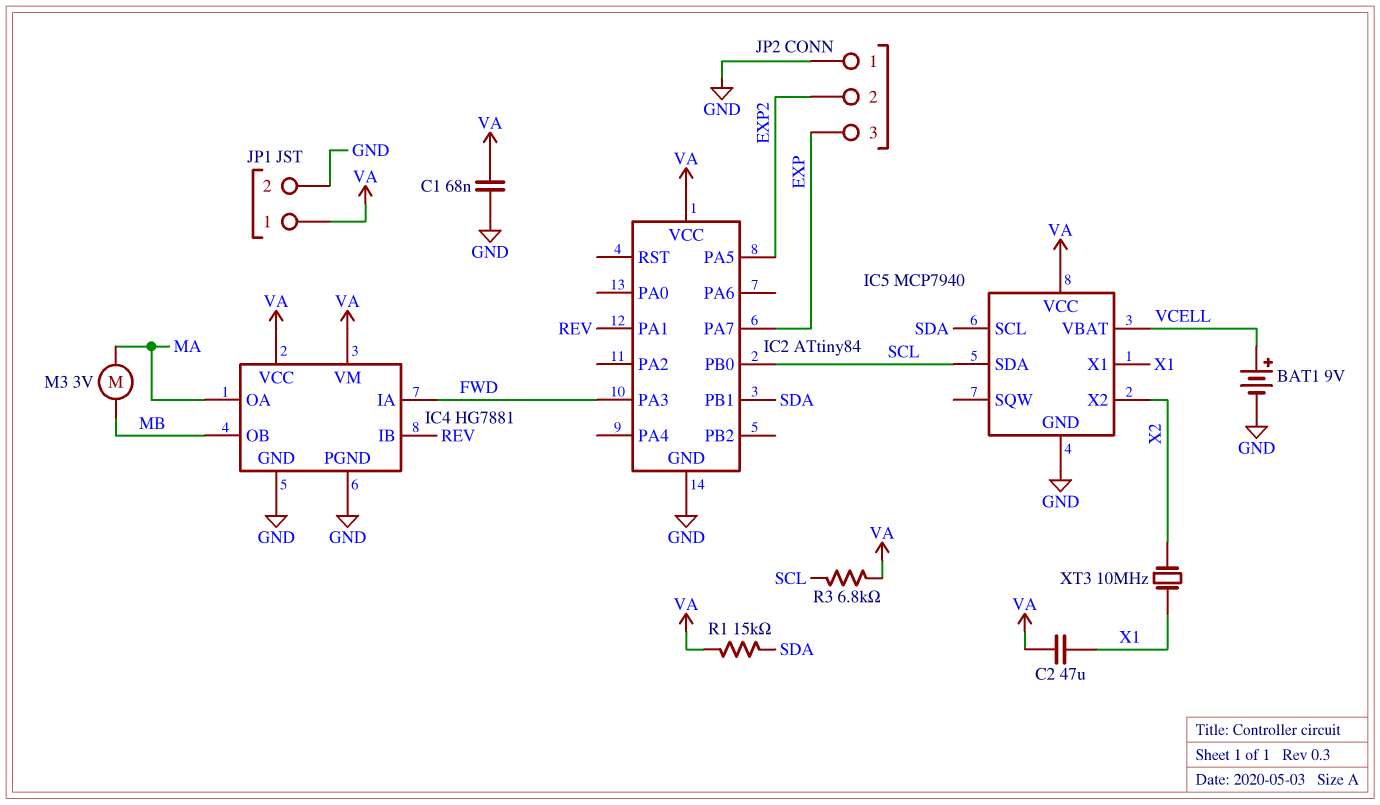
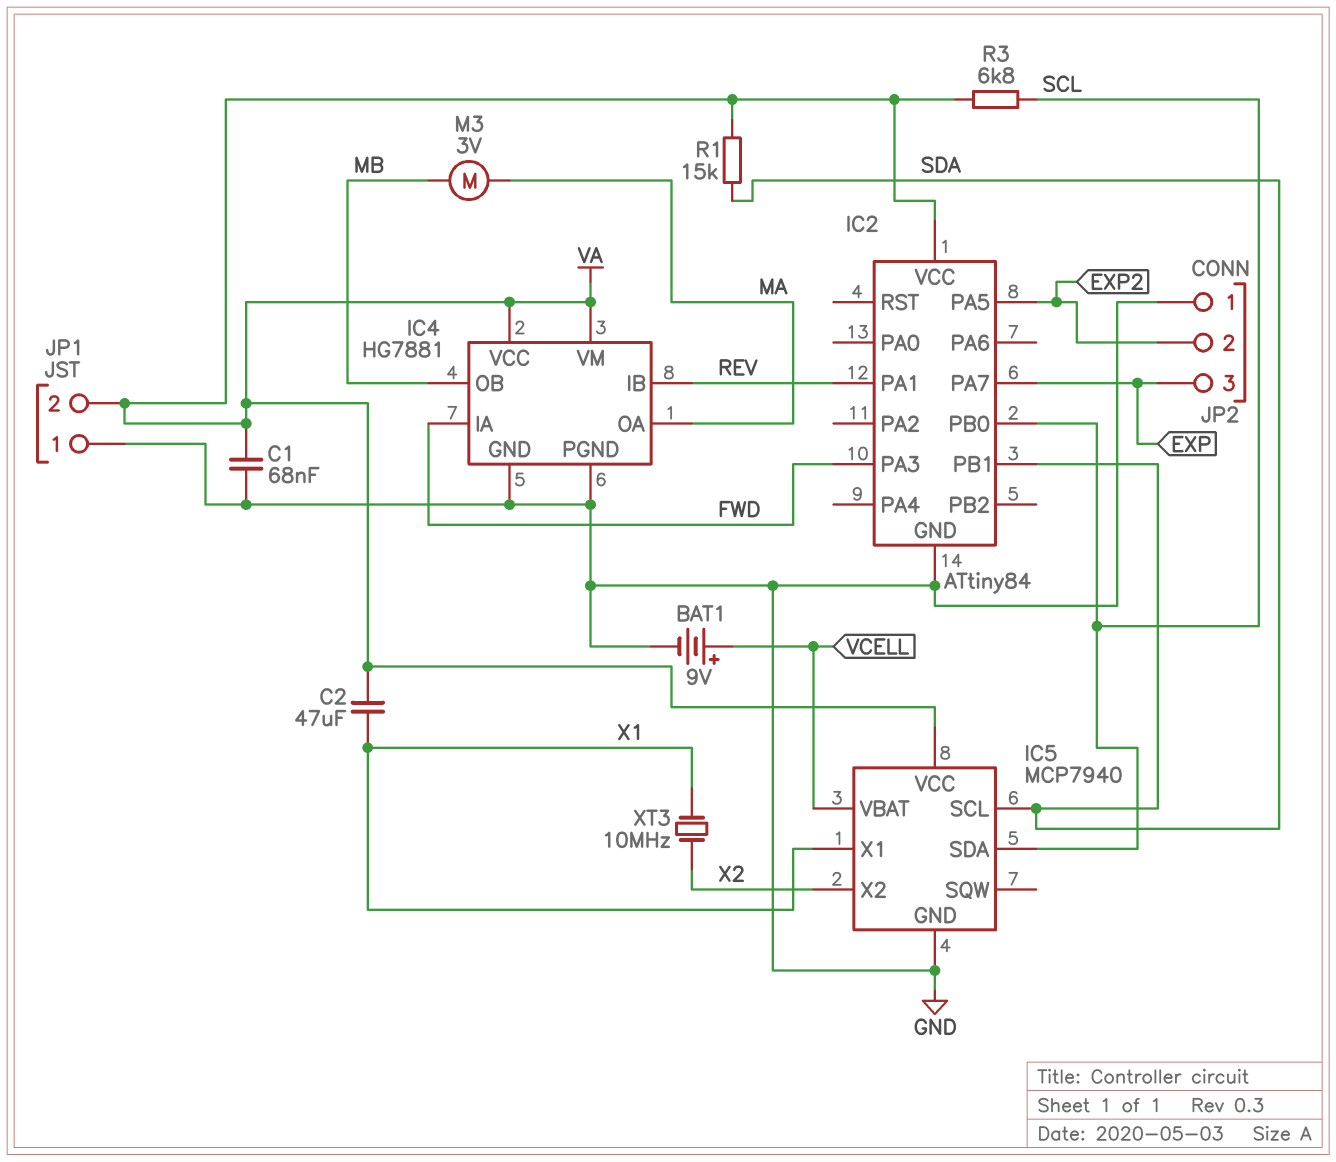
JP1 pin 1: VA -> GND
JP1 pin 2: GND -> VA

